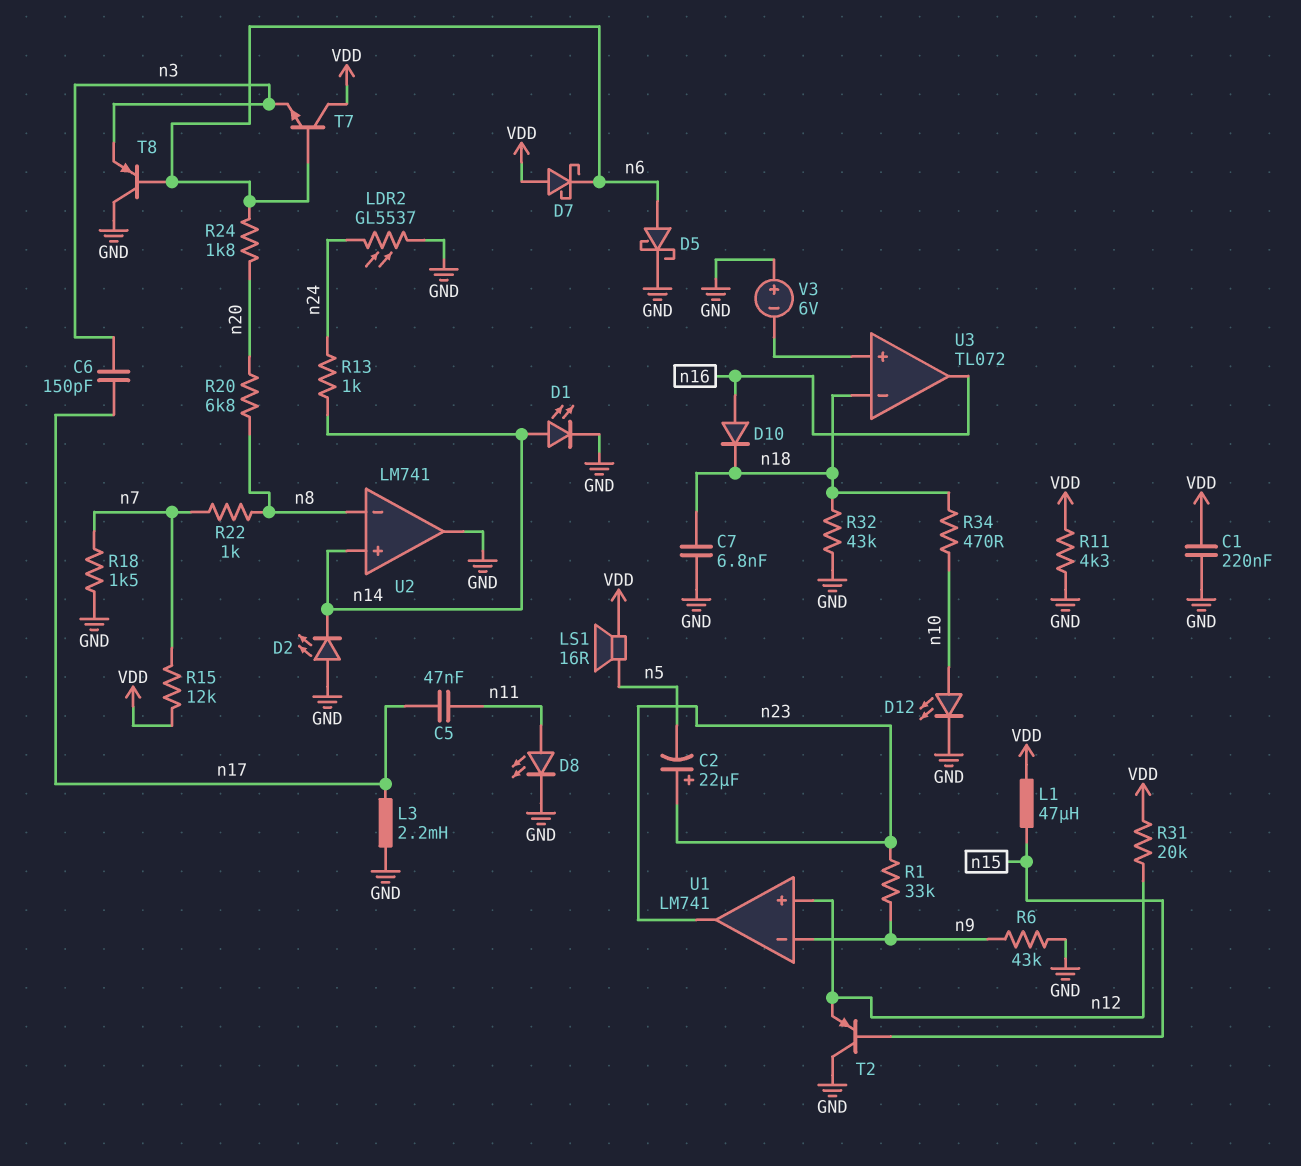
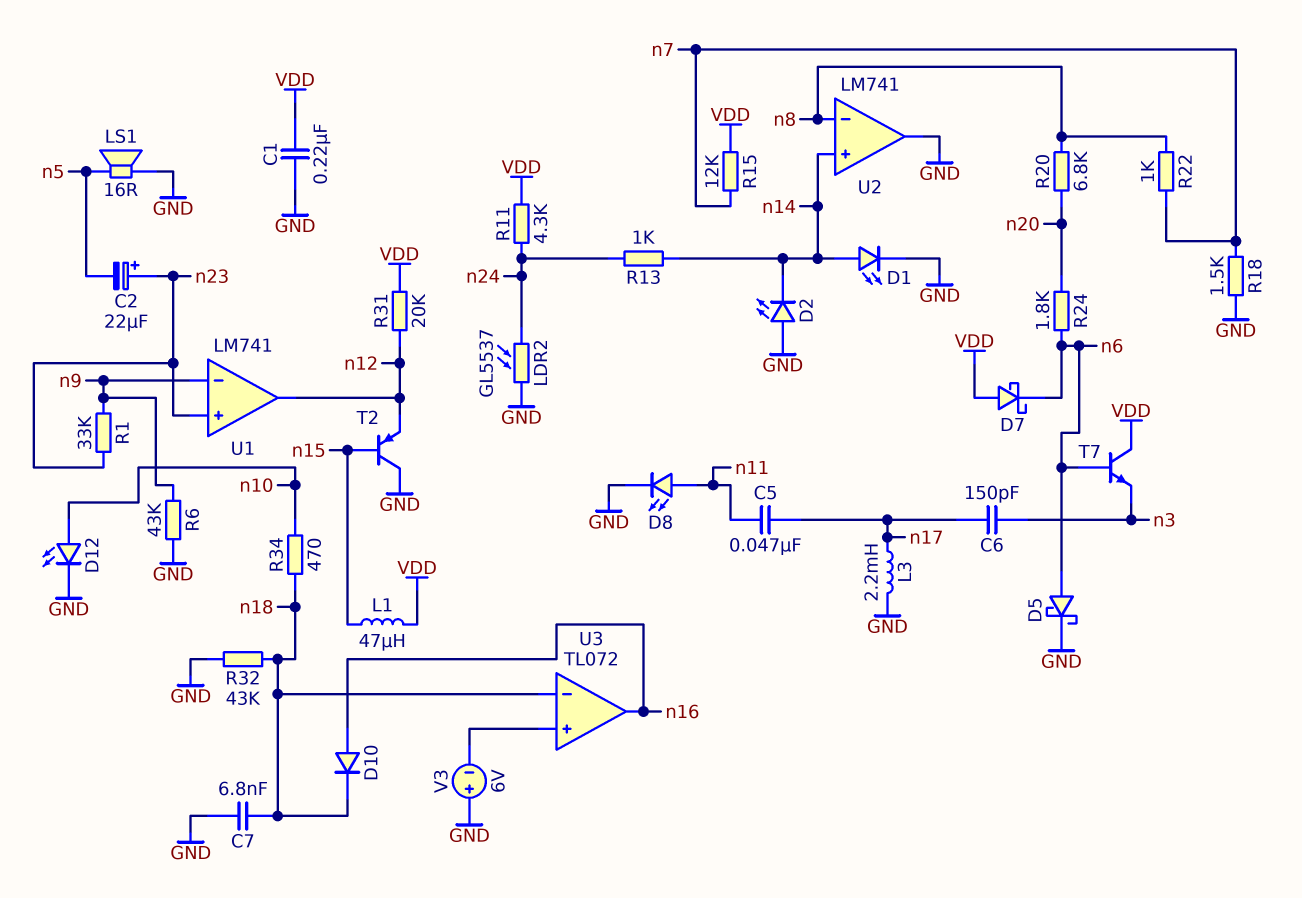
LS1: speaker 16R (VDD, n5) -> speaker 16R (GND, n5)
R11: 4.3k (GND, VDD) -> 4.3k (VDD, n24)
T8: PNP (B n6, C GND, E n3) -> none
U1 pin in+: n12 -> n23
U1 pin out: n23 -> n12

